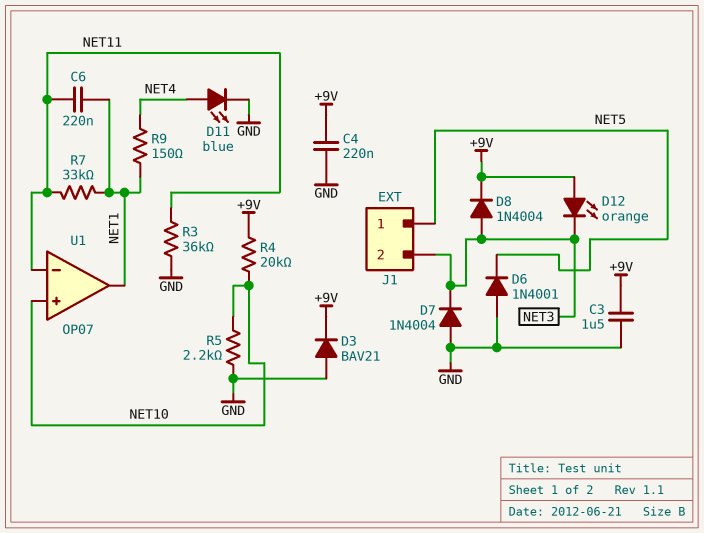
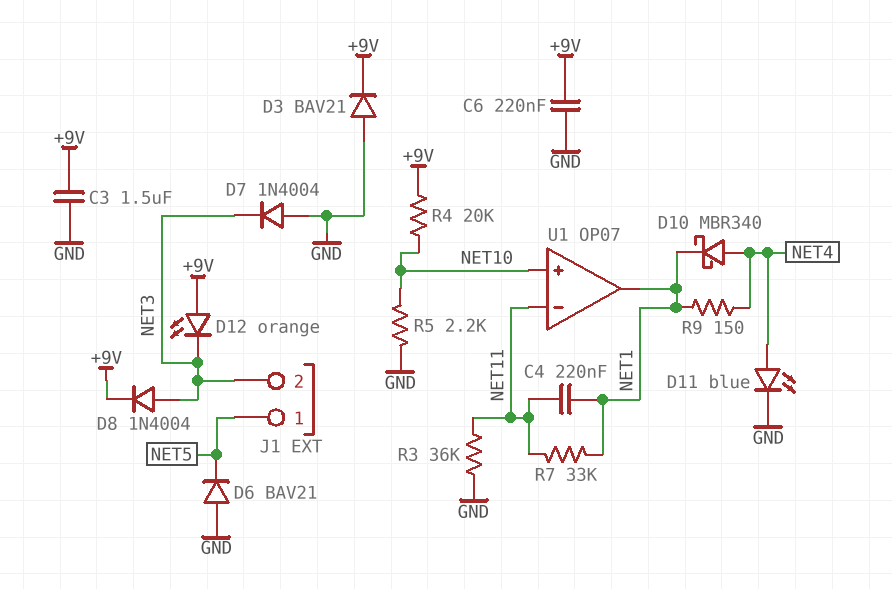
C4: 220nF (+9V, GND) -> 220nF (NET1, NET11)
C6: 220nF (NET1, NET11) -> 220nF (+9V, GND)
D6: diode 1N4001 (A GND, K NET5) -> diode BAV21 (A GND, K NET5)
D10: none -> schottky MBR340 (A NET4, K NET1)

